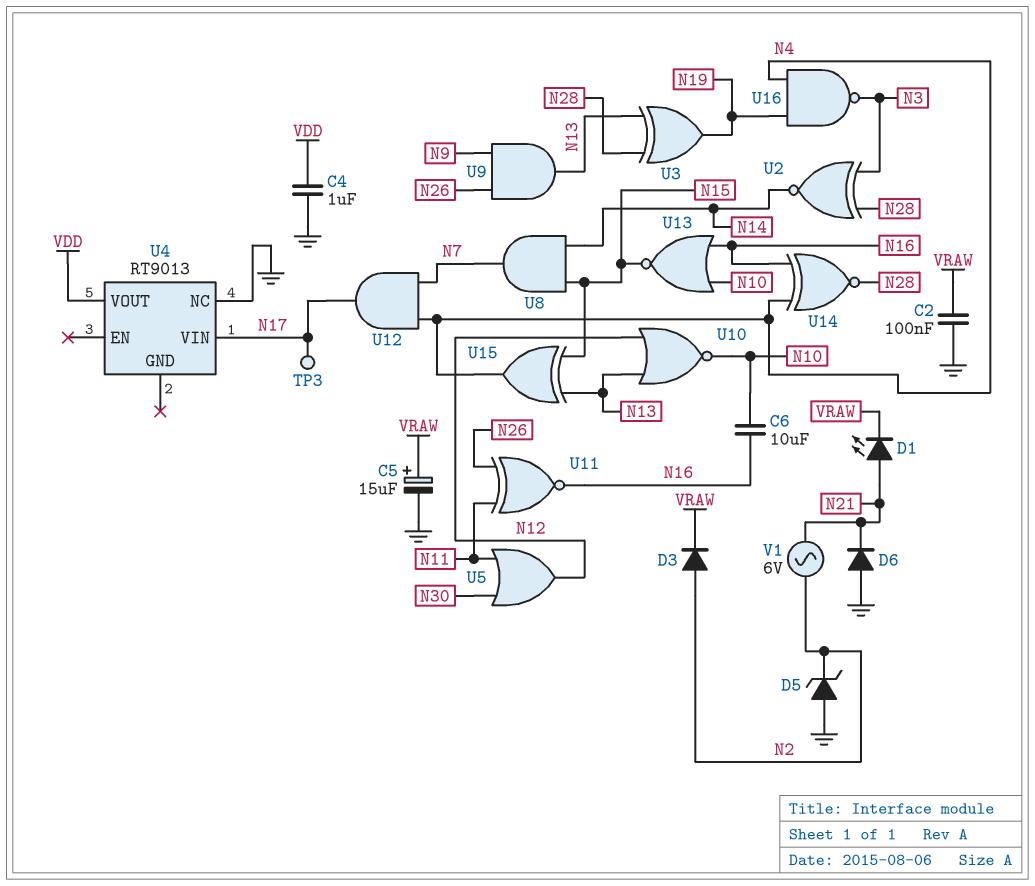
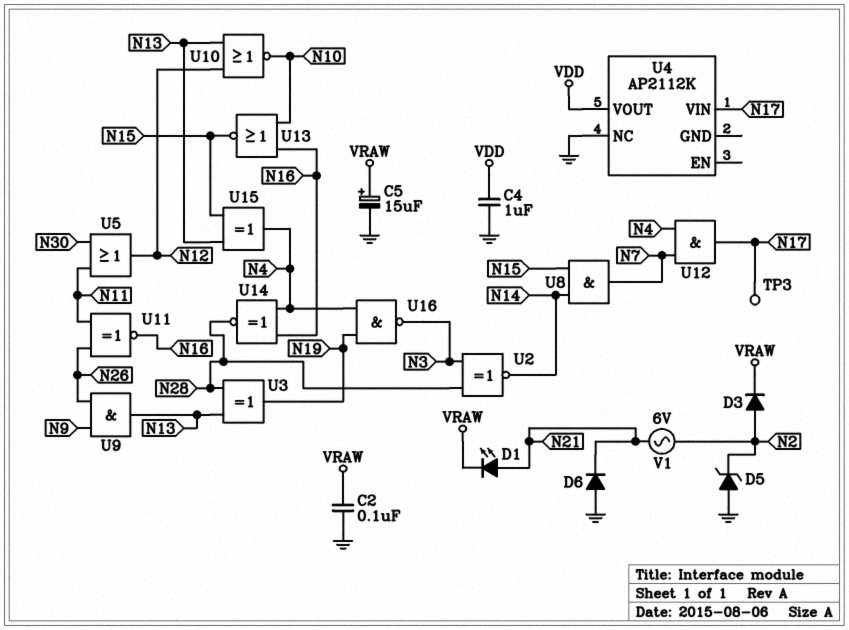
C6: 10uF (N10, N16) -> none
U4: RT9013 -> AP2112K

